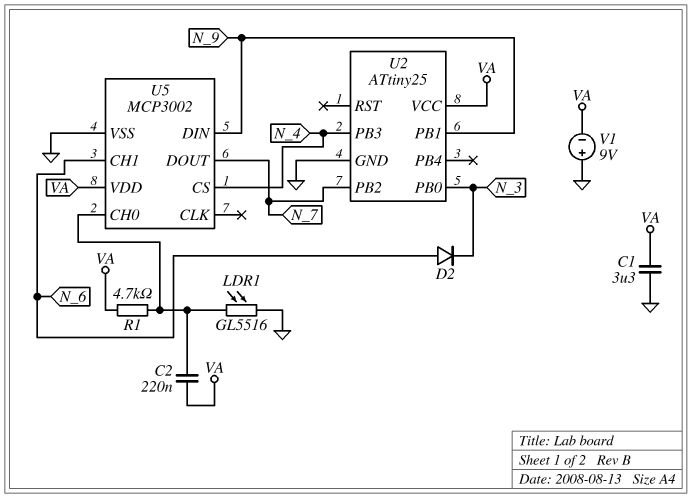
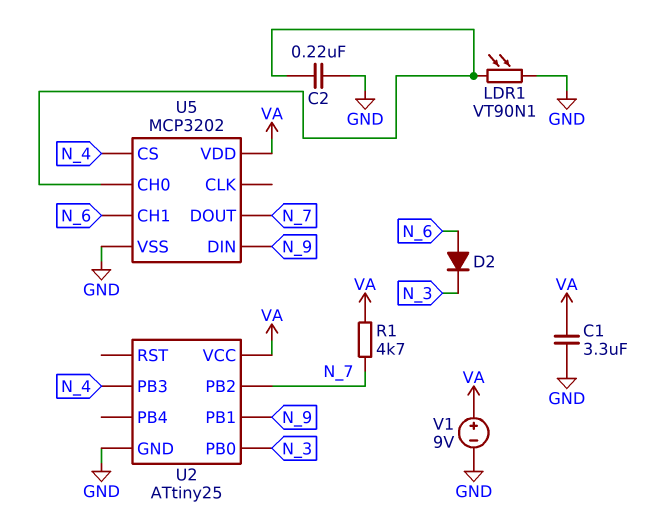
C2: 220nF (U5/CH0, VA) -> 220nF (GND, U5/CH0)
LDR1: GL5516 (GND, U5/CH0) -> VT90N1 (GND, U5/CH0)
R1: 4.7k (U5/CH0, VA) -> 4.7k (N_7, VA)
U5: MCP3002 -> MCP3202
V1: 9V (plus GND, minus VA) -> 9V (plus VA, minus GND)

